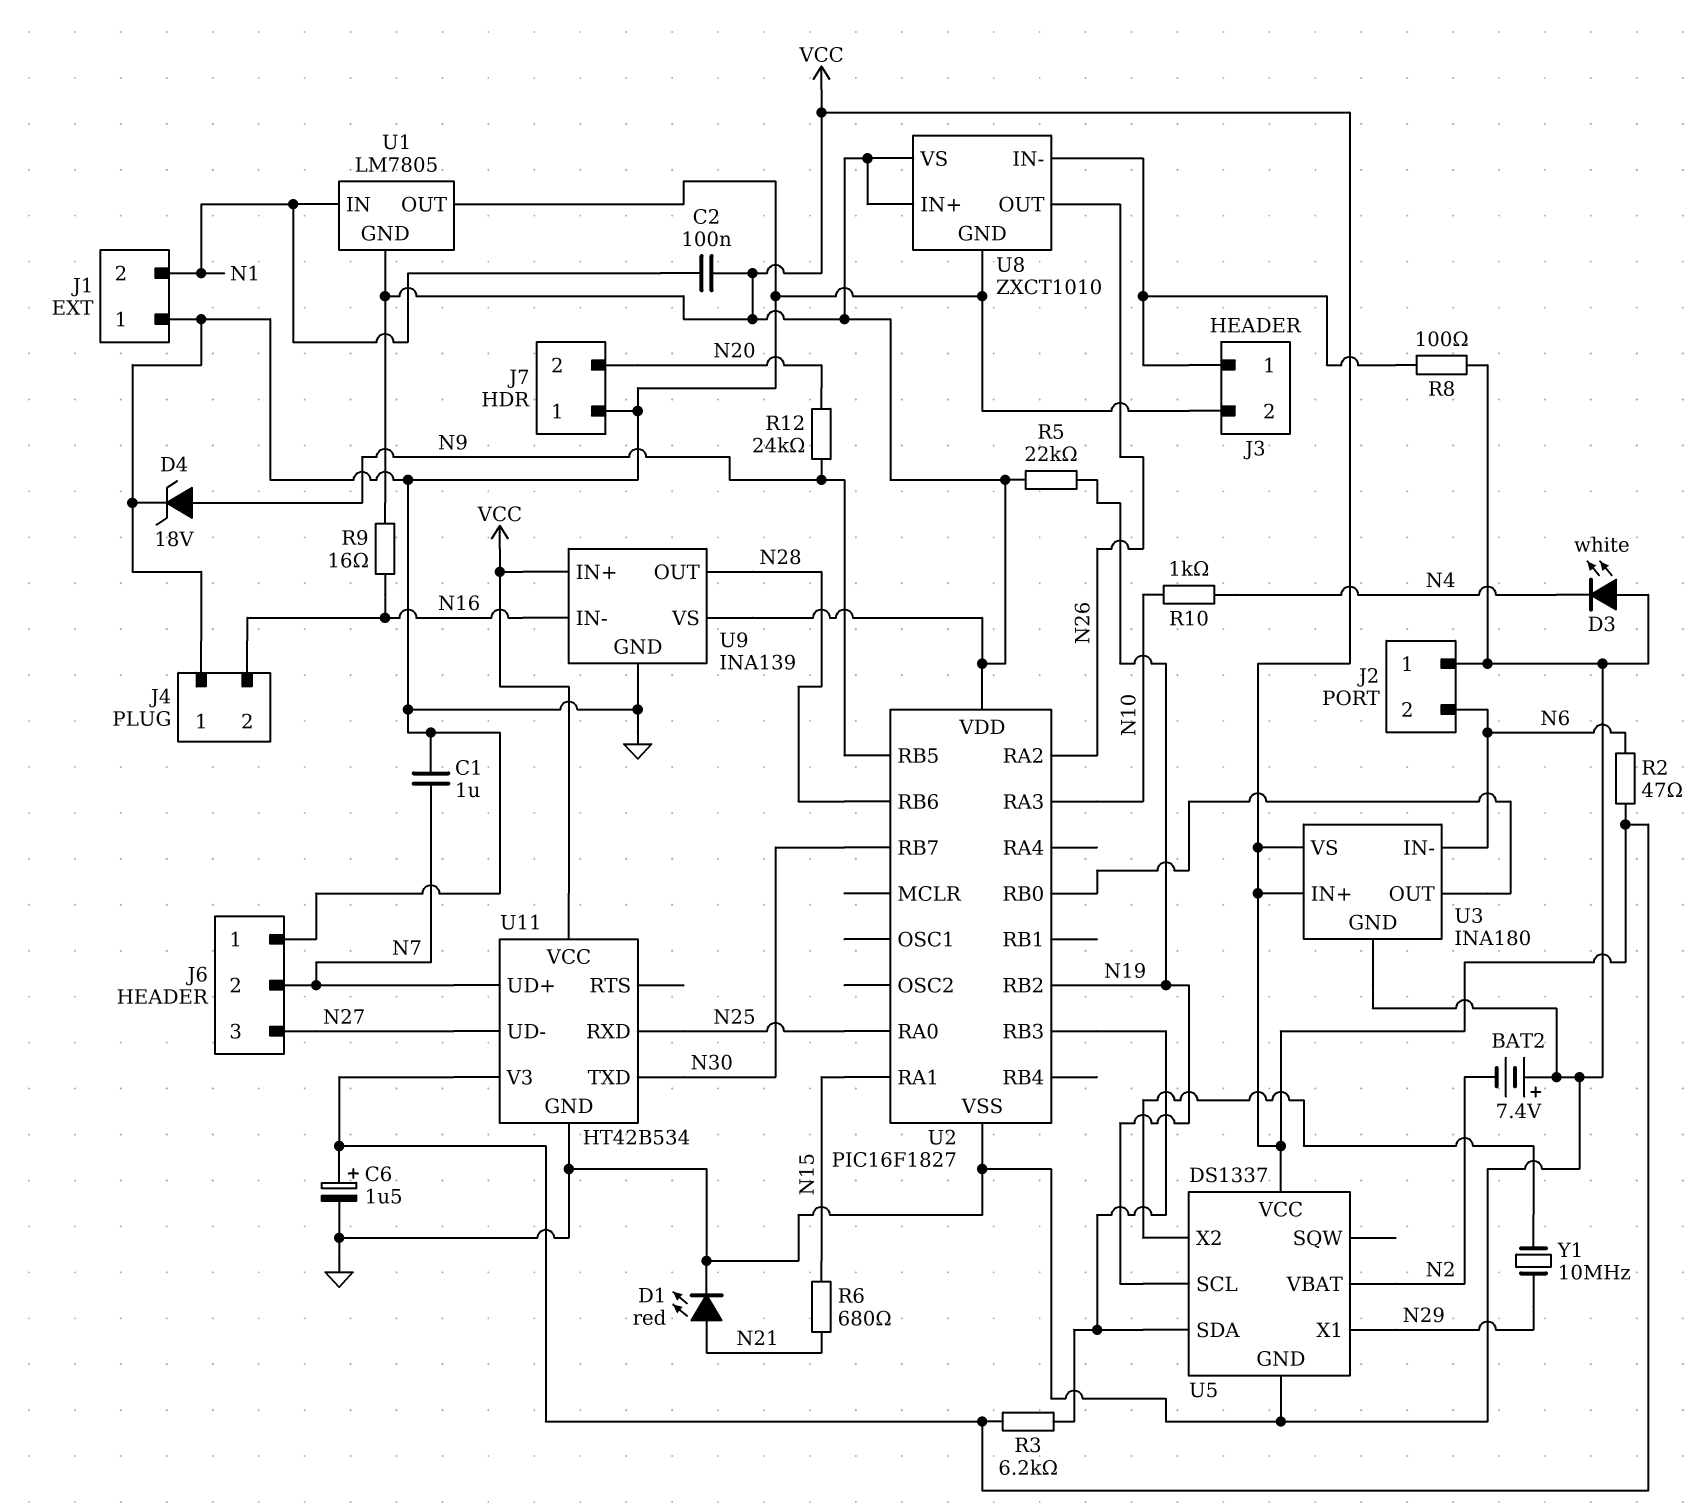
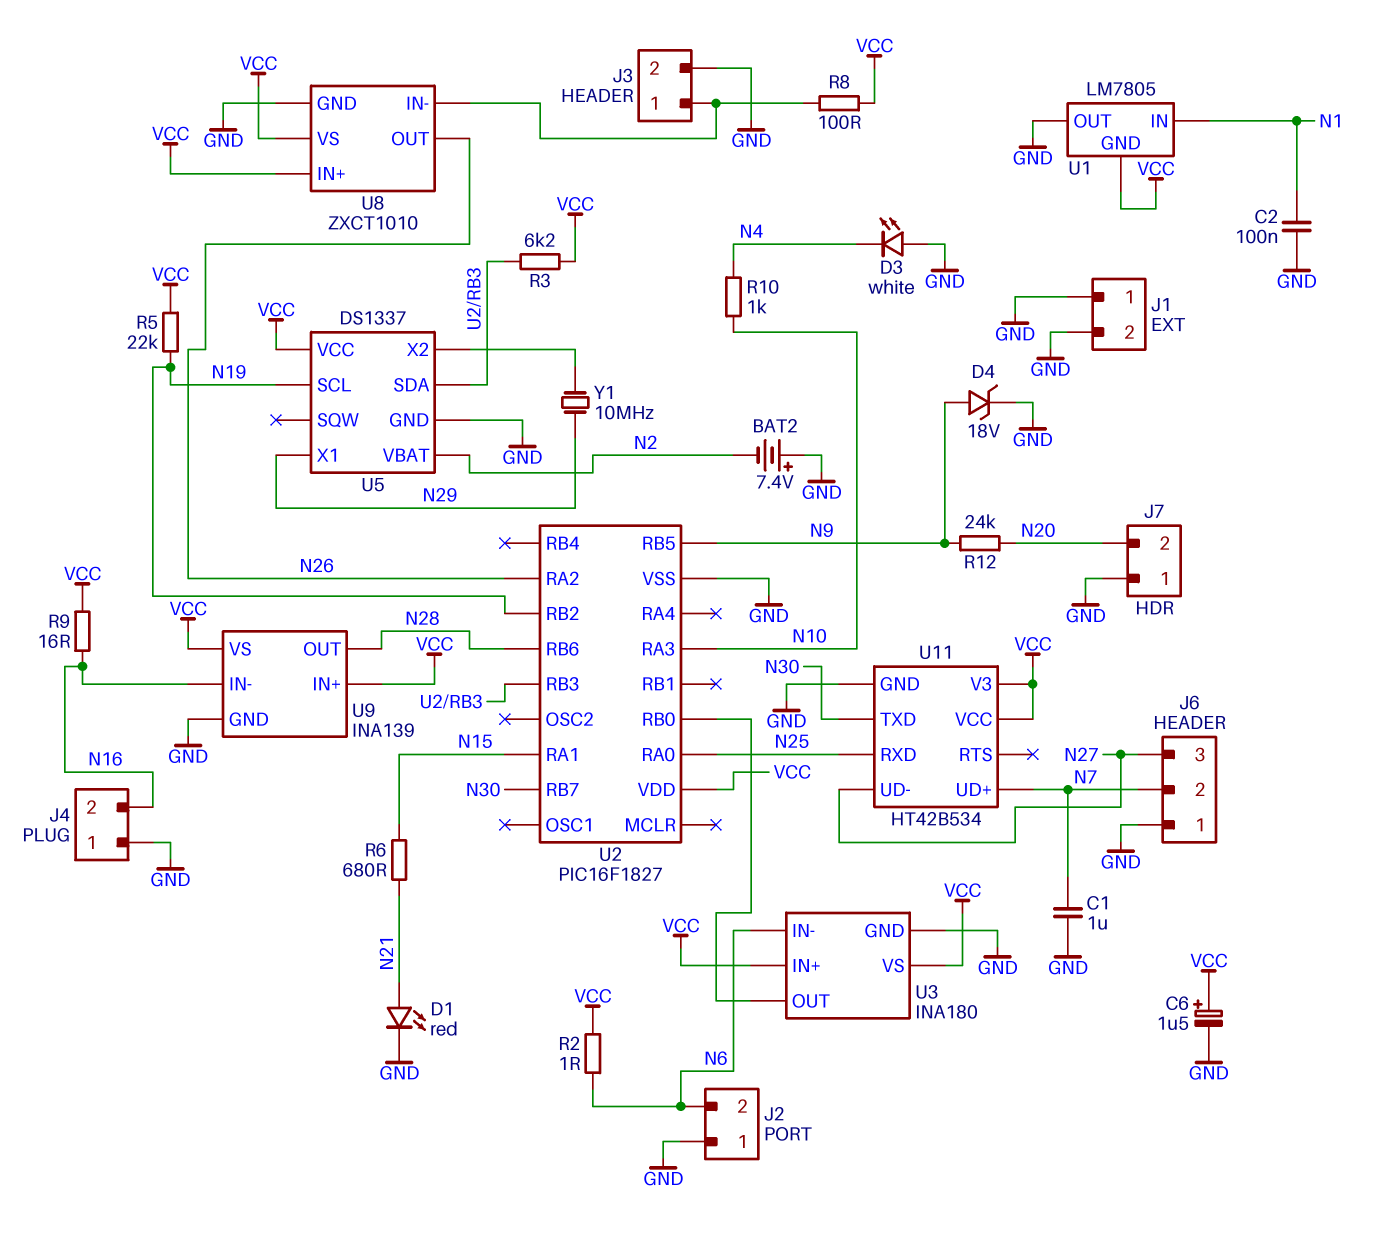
C2: 100nF (N1, VCC) -> 100nF (GND, N1)
J1 pin 2: N1 -> GND
R2: 47 (N6, VCC) -> 1 (N6, VCC)
R8: 100 (GND, J3/1) -> 100 (J3/1, VCC)

